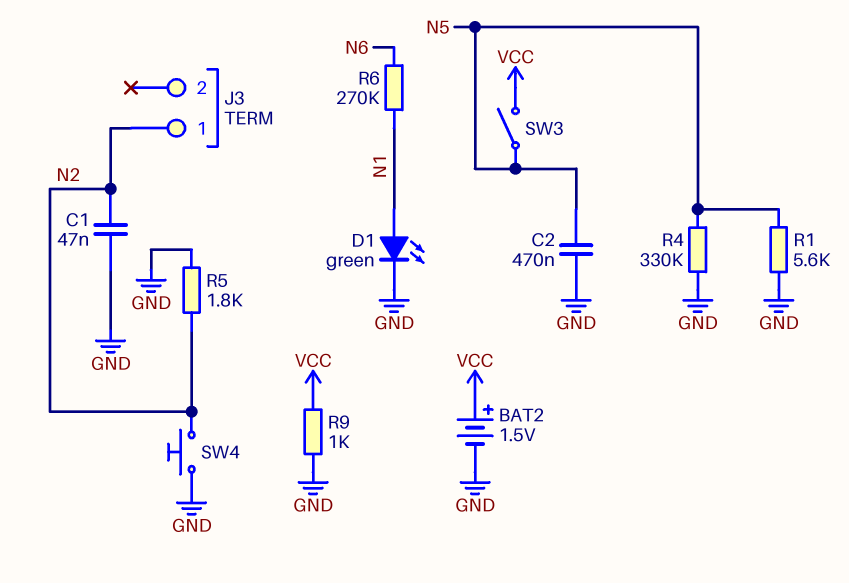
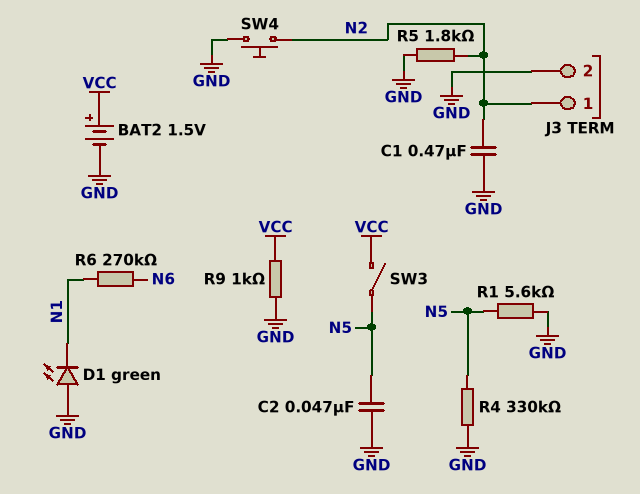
C1: 47nF (GND, N2) -> 470nF (GND, N2)
C2: 470nF (GND, N5) -> 47nF (GND, N5)
D1: LED green (A N1, K GND) -> LED green (A GND, K N1)
J3 pin 2: none -> GND

